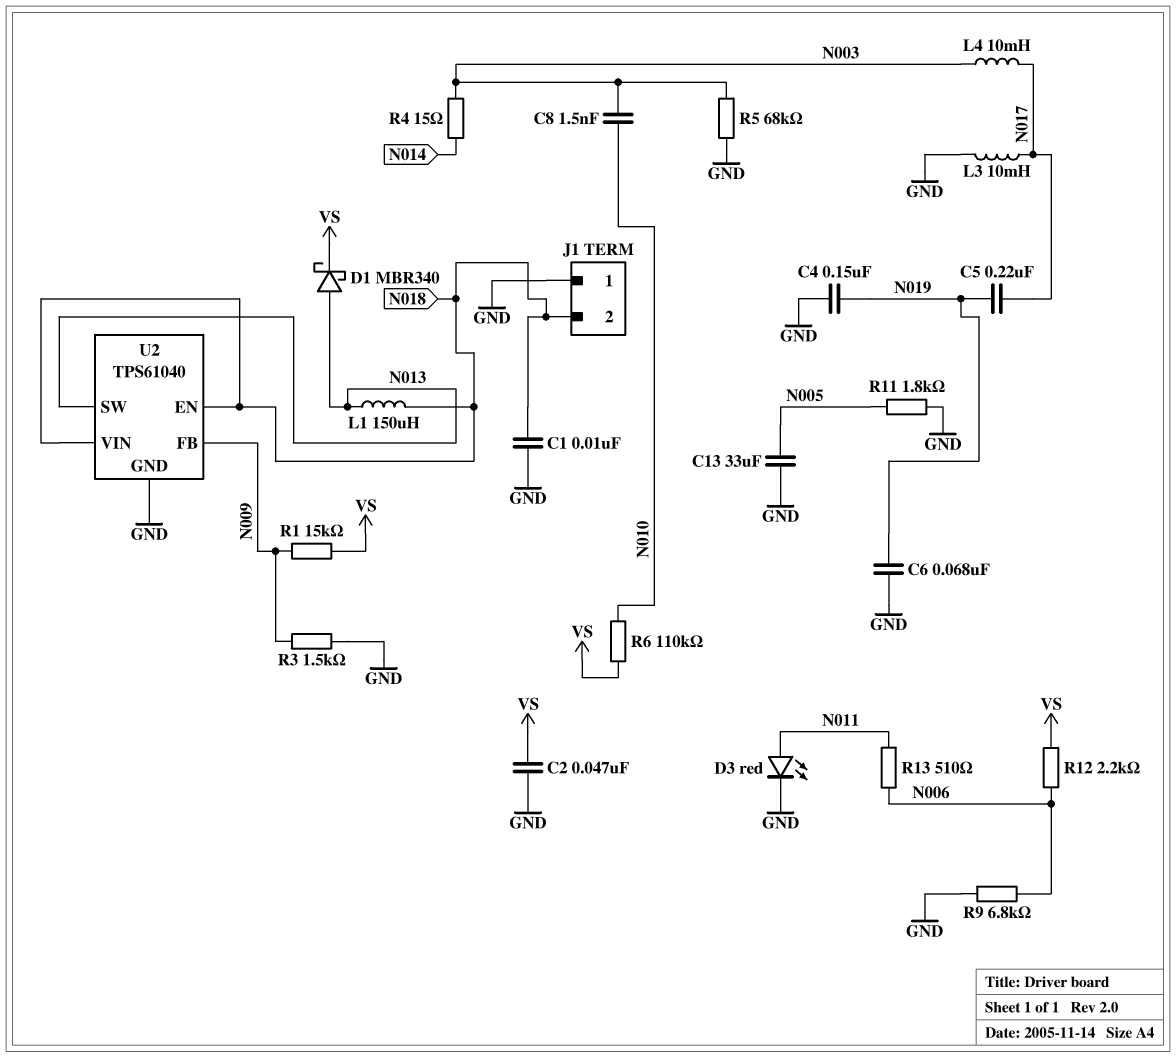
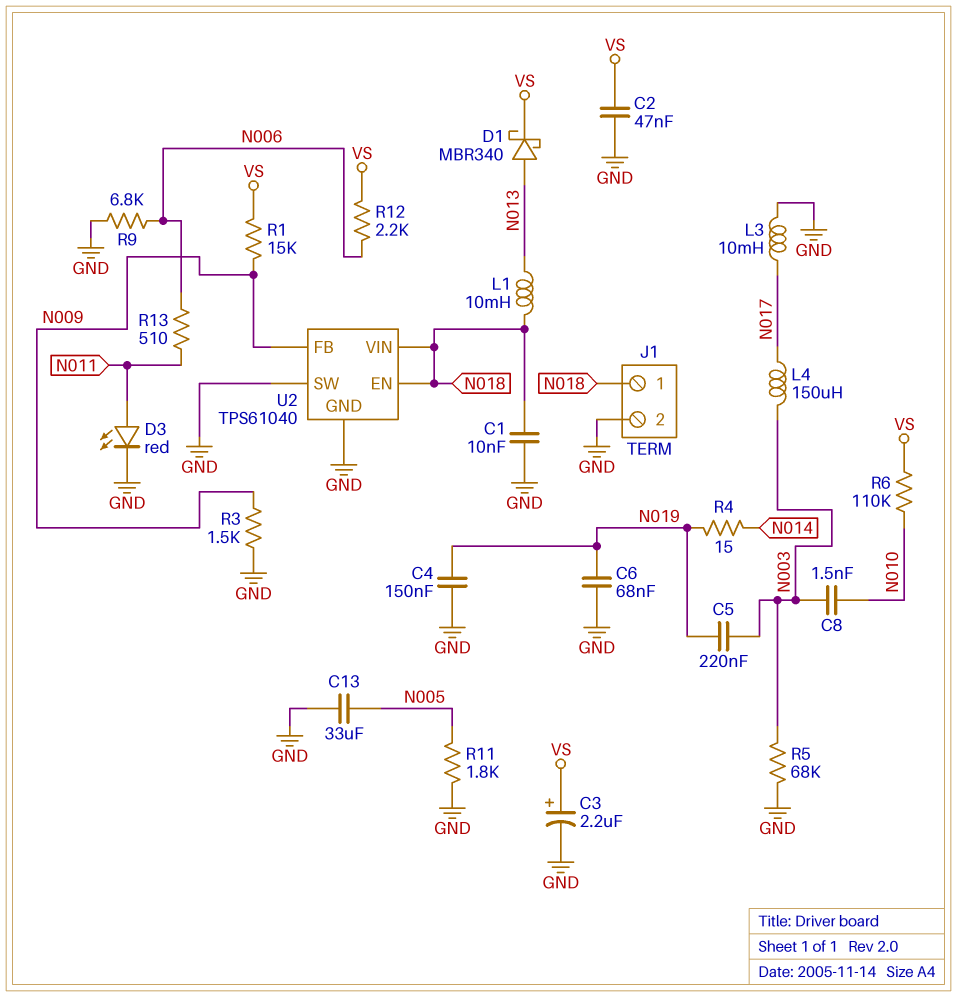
C3: none -> 2.2uF (plus VS, minus GND)
C5: 220nF (N017, N019) -> 220nF (N003, N019)
J1 pin 1: GND -> N018
J1 pin 2: N018 -> GND
L1: 150uH (N013, N018) -> 10mH (N013, N018)
L4: 10mH (N003, N017) -> 150uH (N003, N017)
R4: 15 (N003, N014) -> 15 (N014, N019)
U2 pin SW: N013 -> GND

